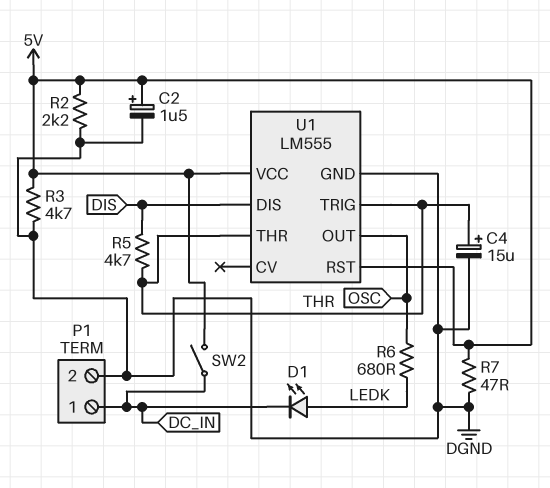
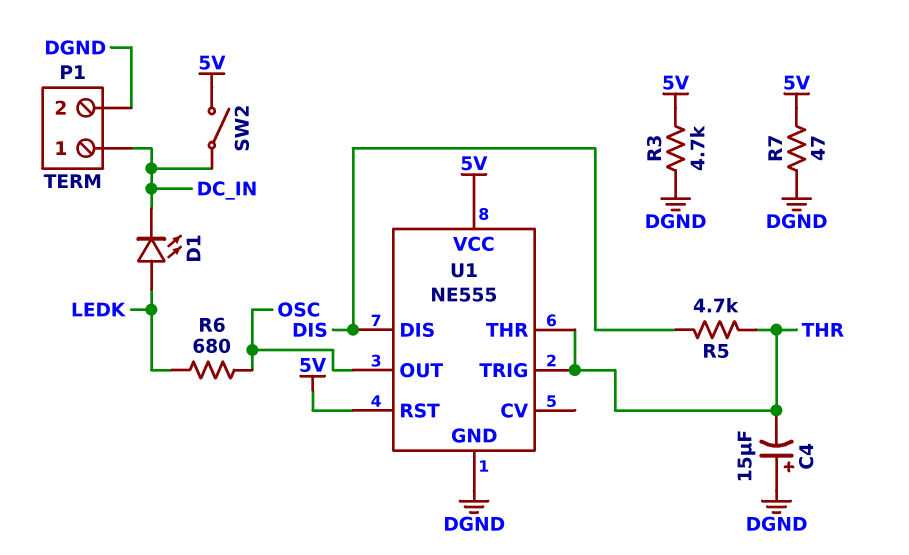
C2: 1.5uF (plus 5V, minus DGND) -> none
C4: 15uF (plus THR, minus DGND) -> 15uF (plus DGND, minus THR)
R2: 2.2k (5V, DGND) -> none
U1: LM555 -> NE555

